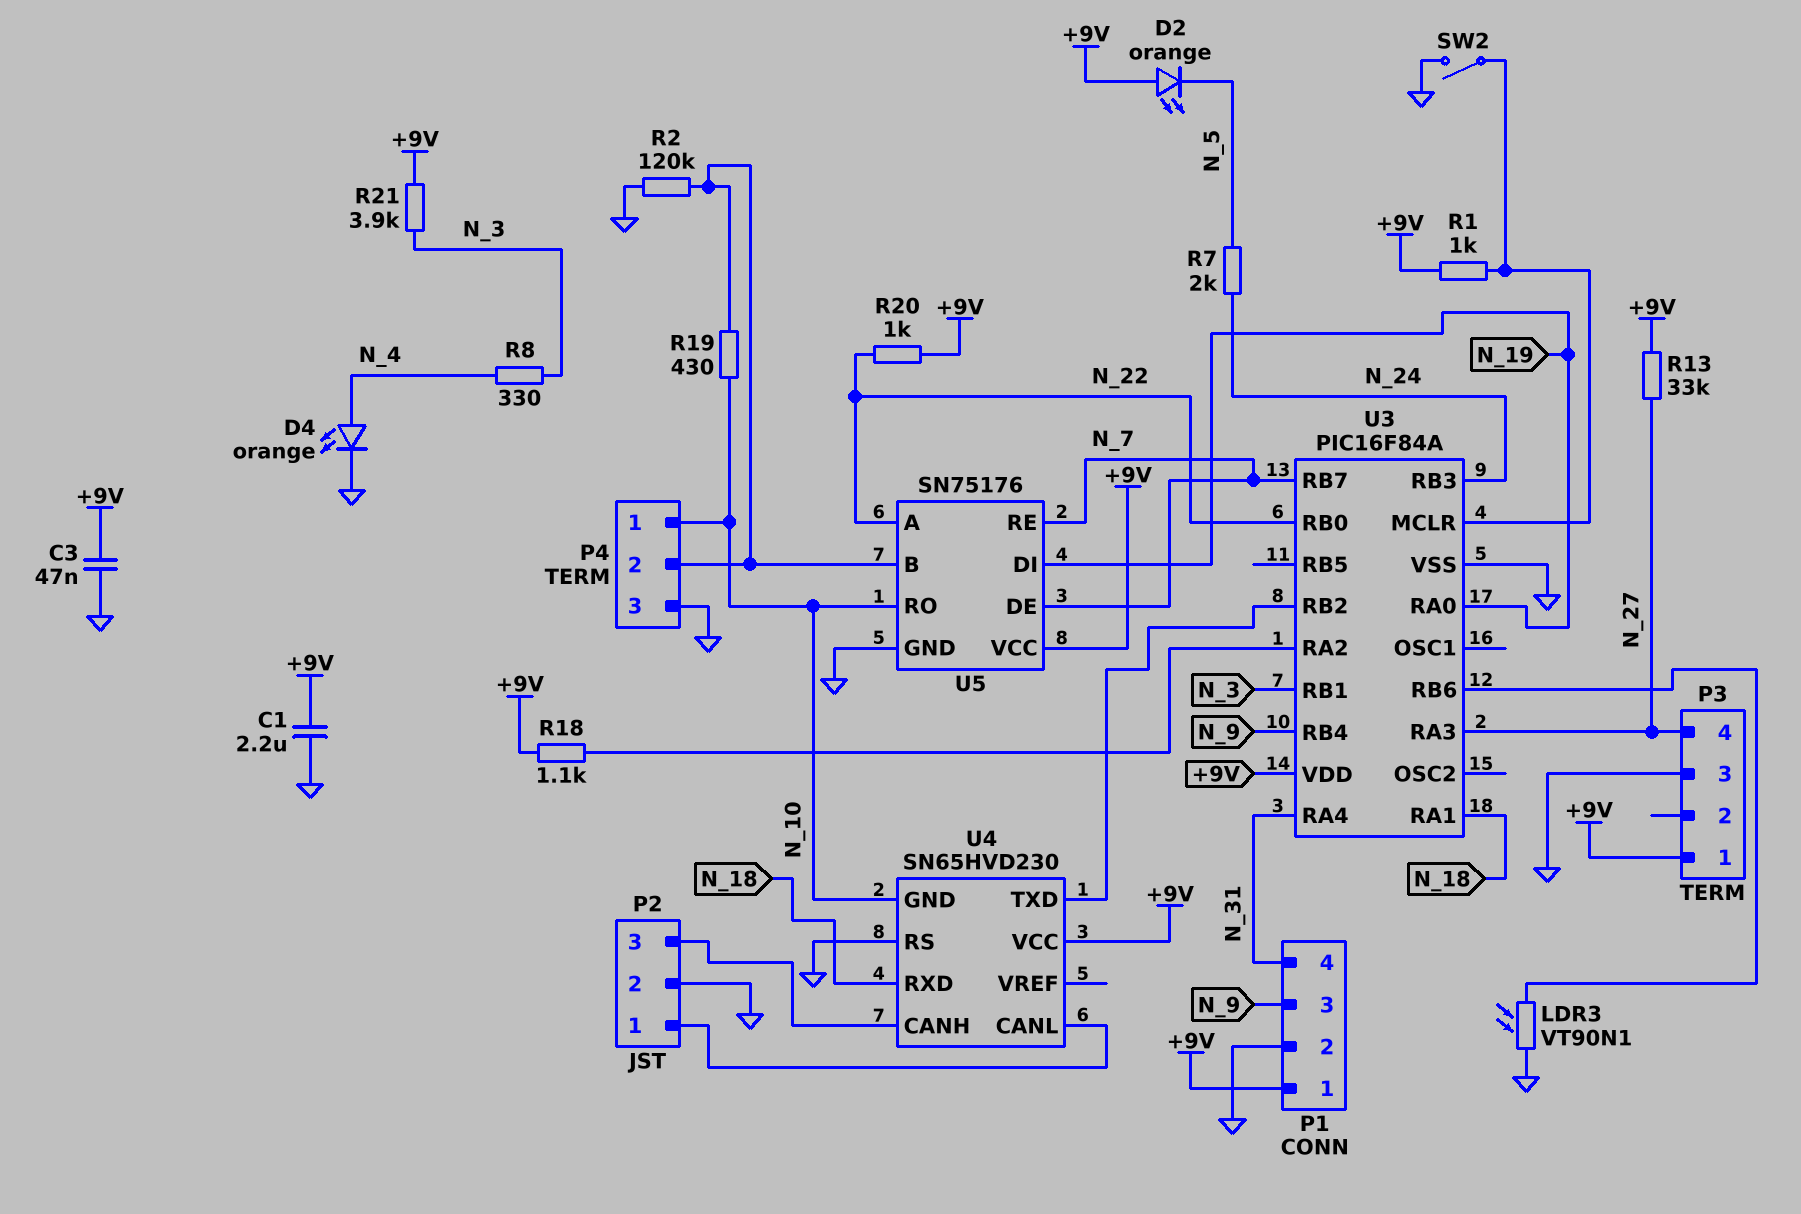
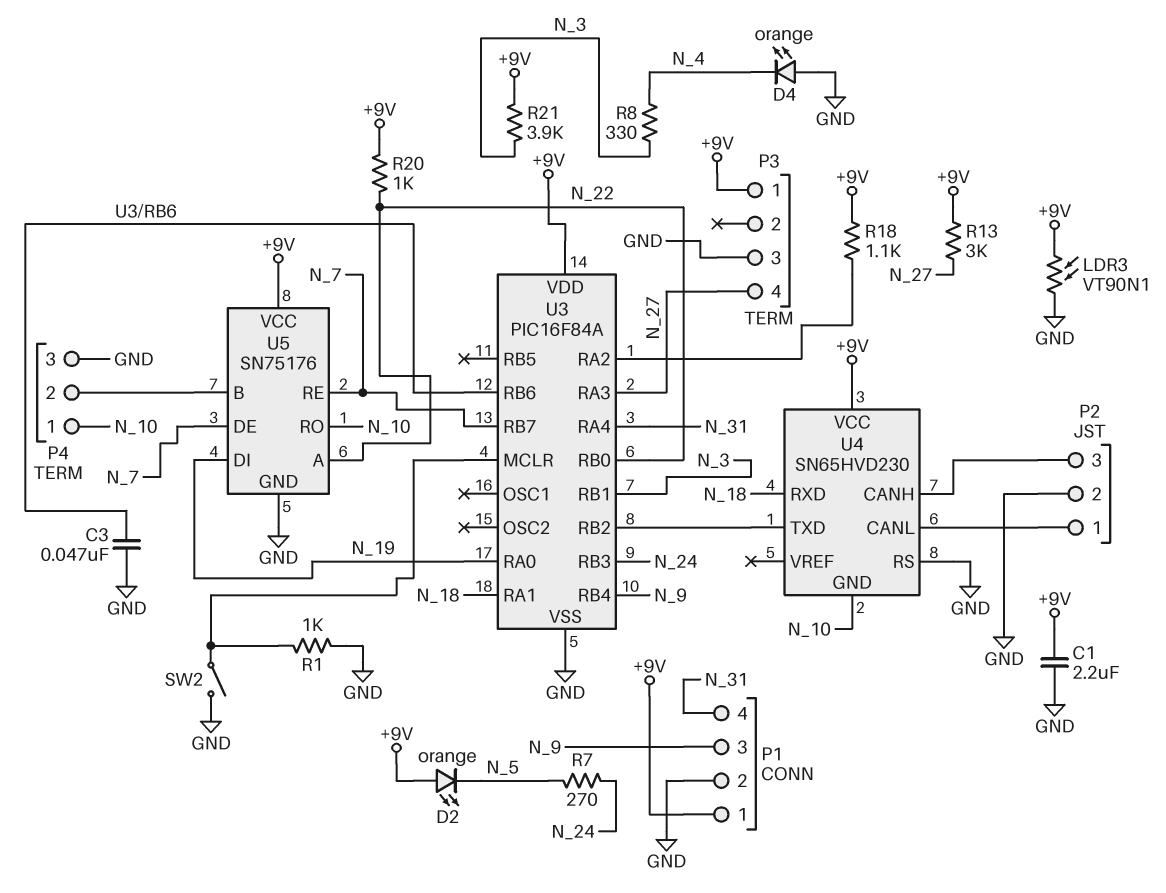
C3: 47nF (+9V, GND) -> 47nF (GND, U3/RB6)
D4: LED orange (A N_4, K GND) -> LED orange (A GND, K N_4)
LDR3: VT90N1 (GND, U3/RB6) -> VT90N1 (+9V, GND)
R1: 1k (+9V, U3/MCLR) -> 1k (GND, U3/MCLR)
R2: 120k (GND, P4/2) -> none
R7: 2k (N_5, N_24) -> 270 (N_5, N_24)
R13: 33k (+9V, N_27) -> 3k (+9V, N_27)
R19: 430 (N_10, P4/2) -> none

